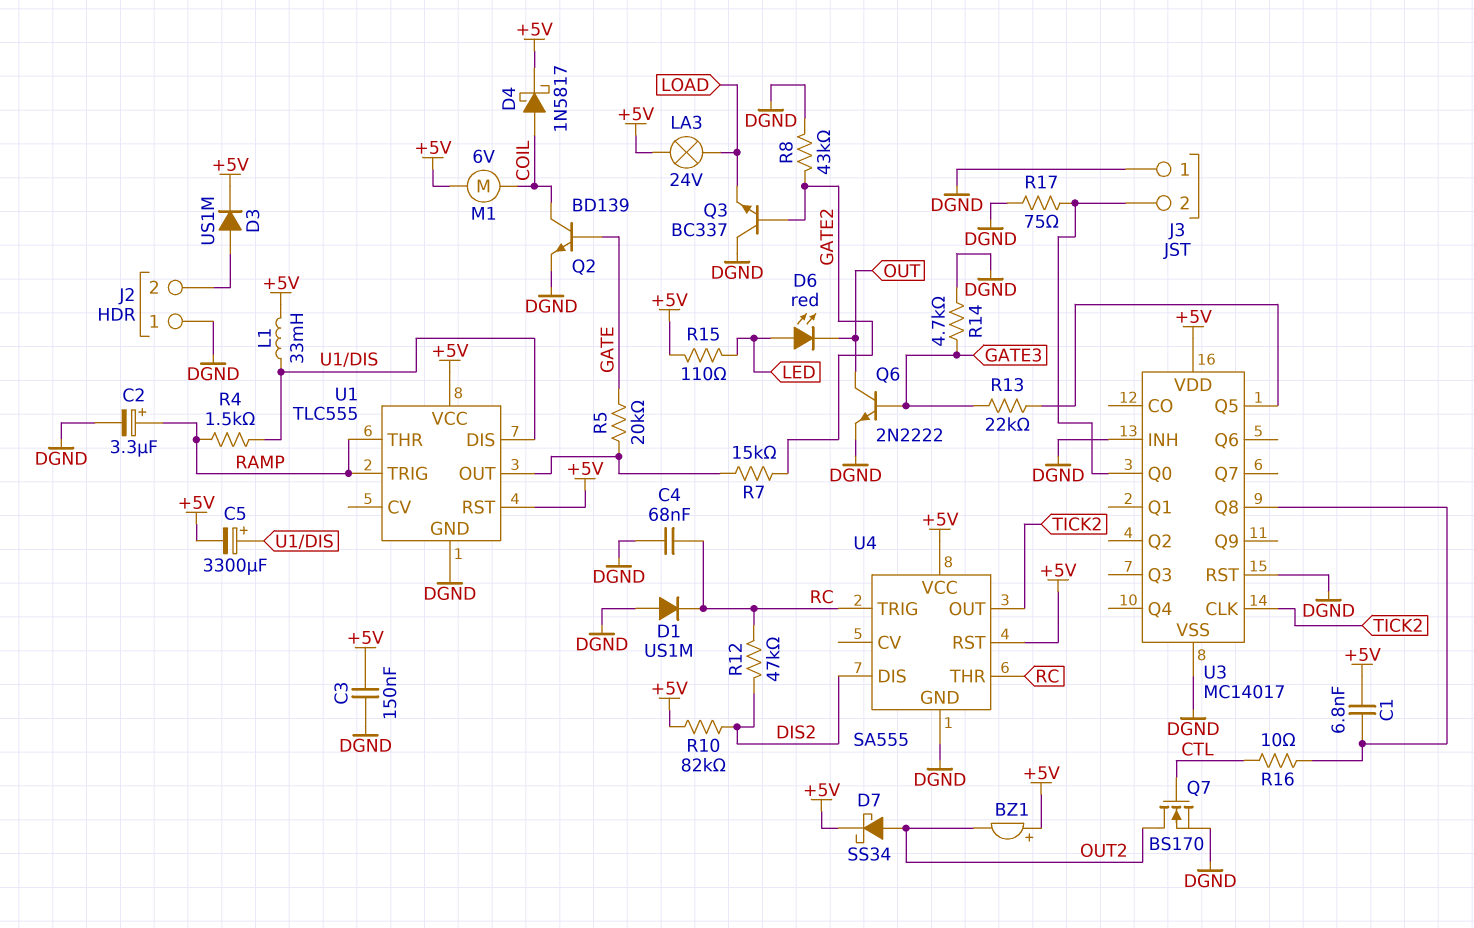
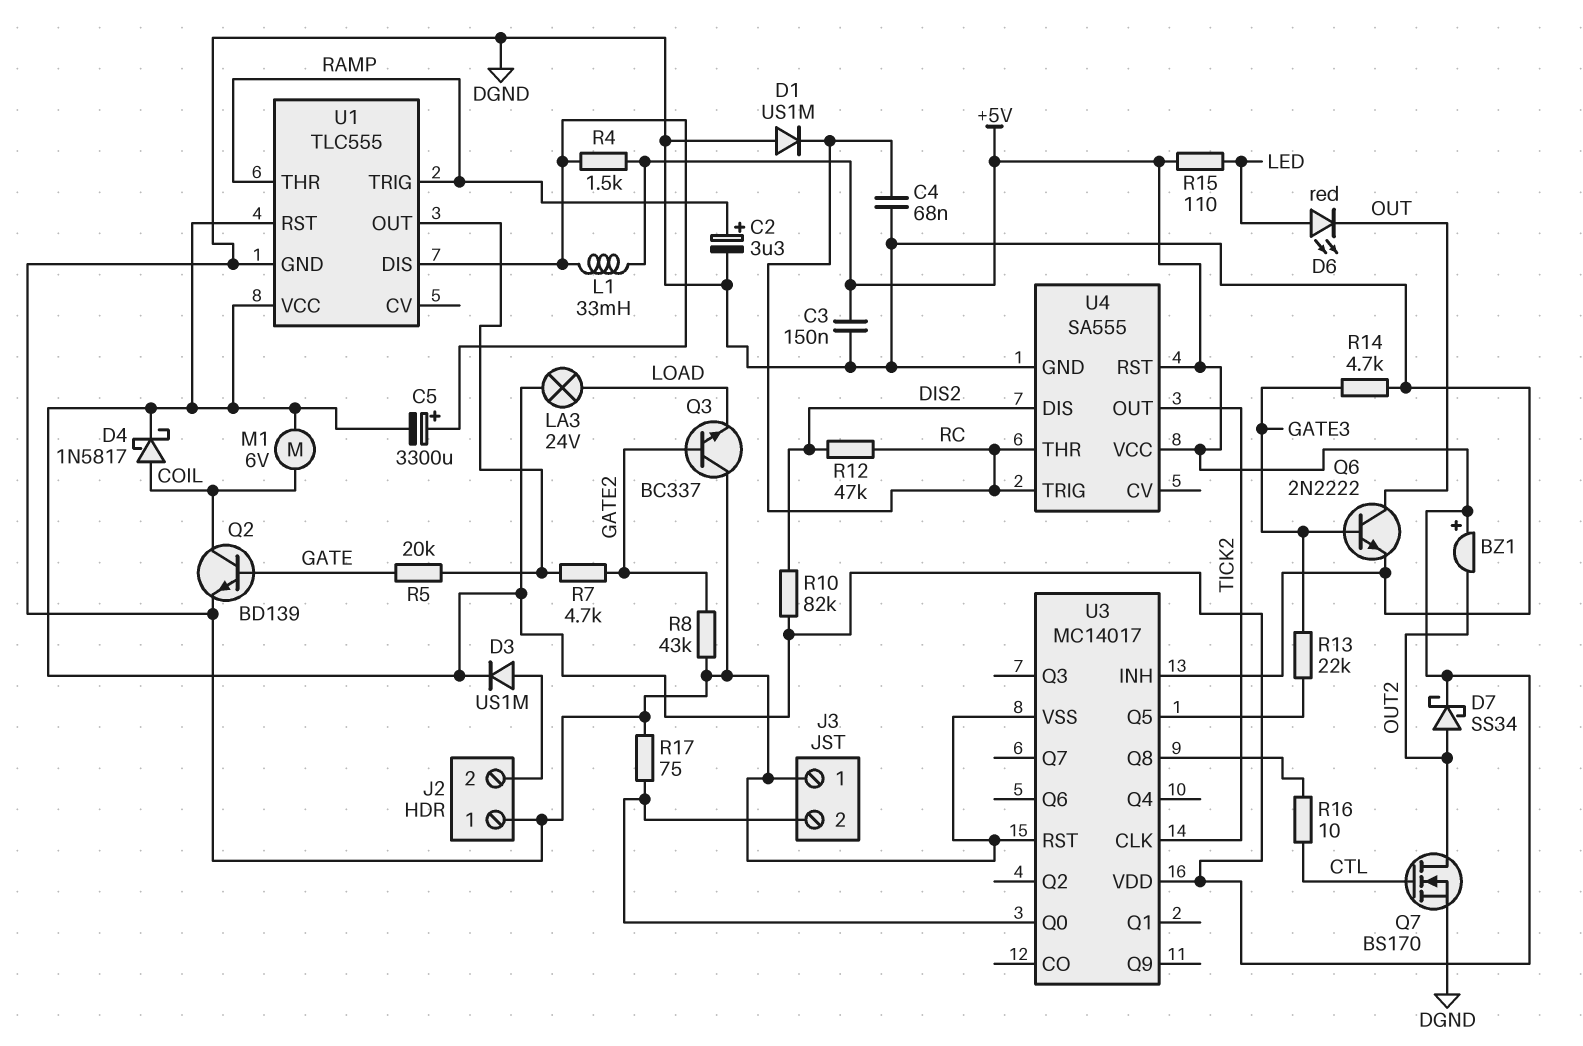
C1: 6.8nF (+5V, U3/Q8) -> none
R4: 1.5k (RAMP, U1/DIS) -> 1.5k (+5V, U1/DIS)
R7: 15k (GATE2, U1/OUT) -> 4.7k (GATE2, U1/OUT)

